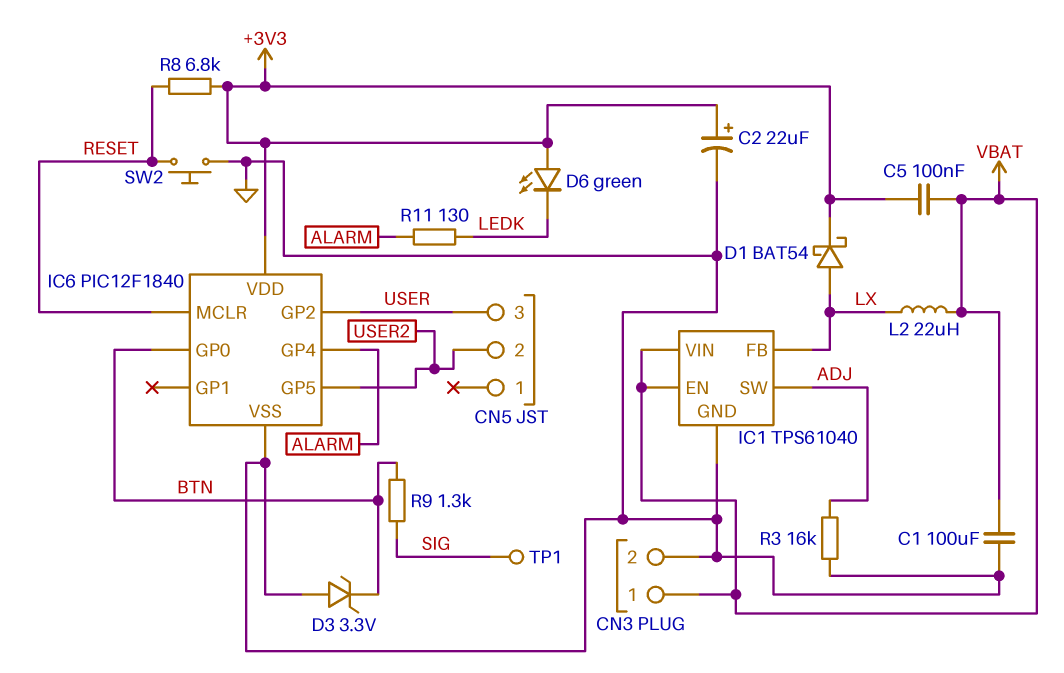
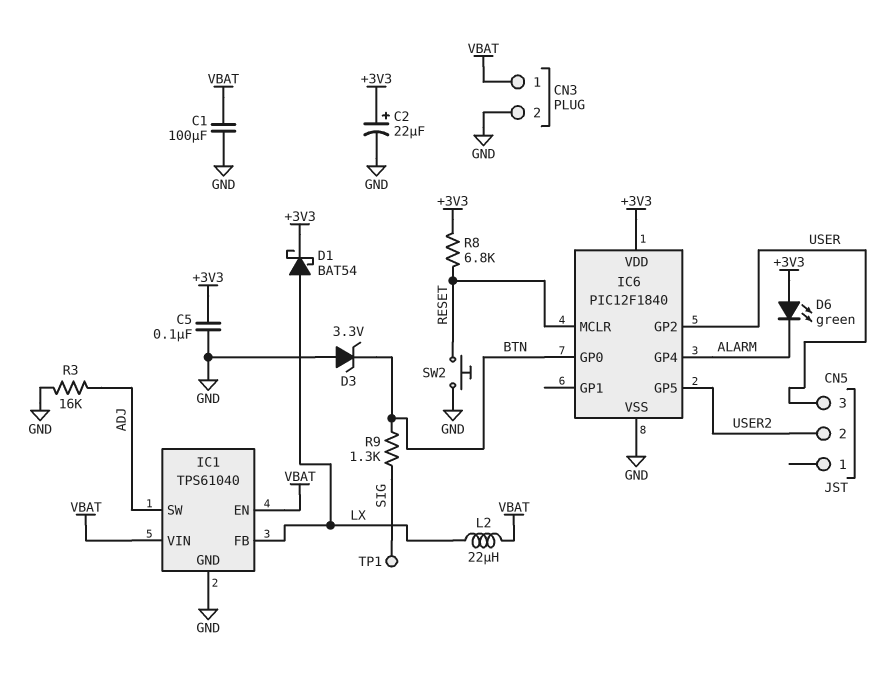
C5: 100nF (+3V3, VBAT) -> 100nF (+3V3, GND)
D6: LED green (A +3V3, K LEDK) -> LED green (A +3V3, K ALARM)
R11: 130 (ALARM, LEDK) -> none

